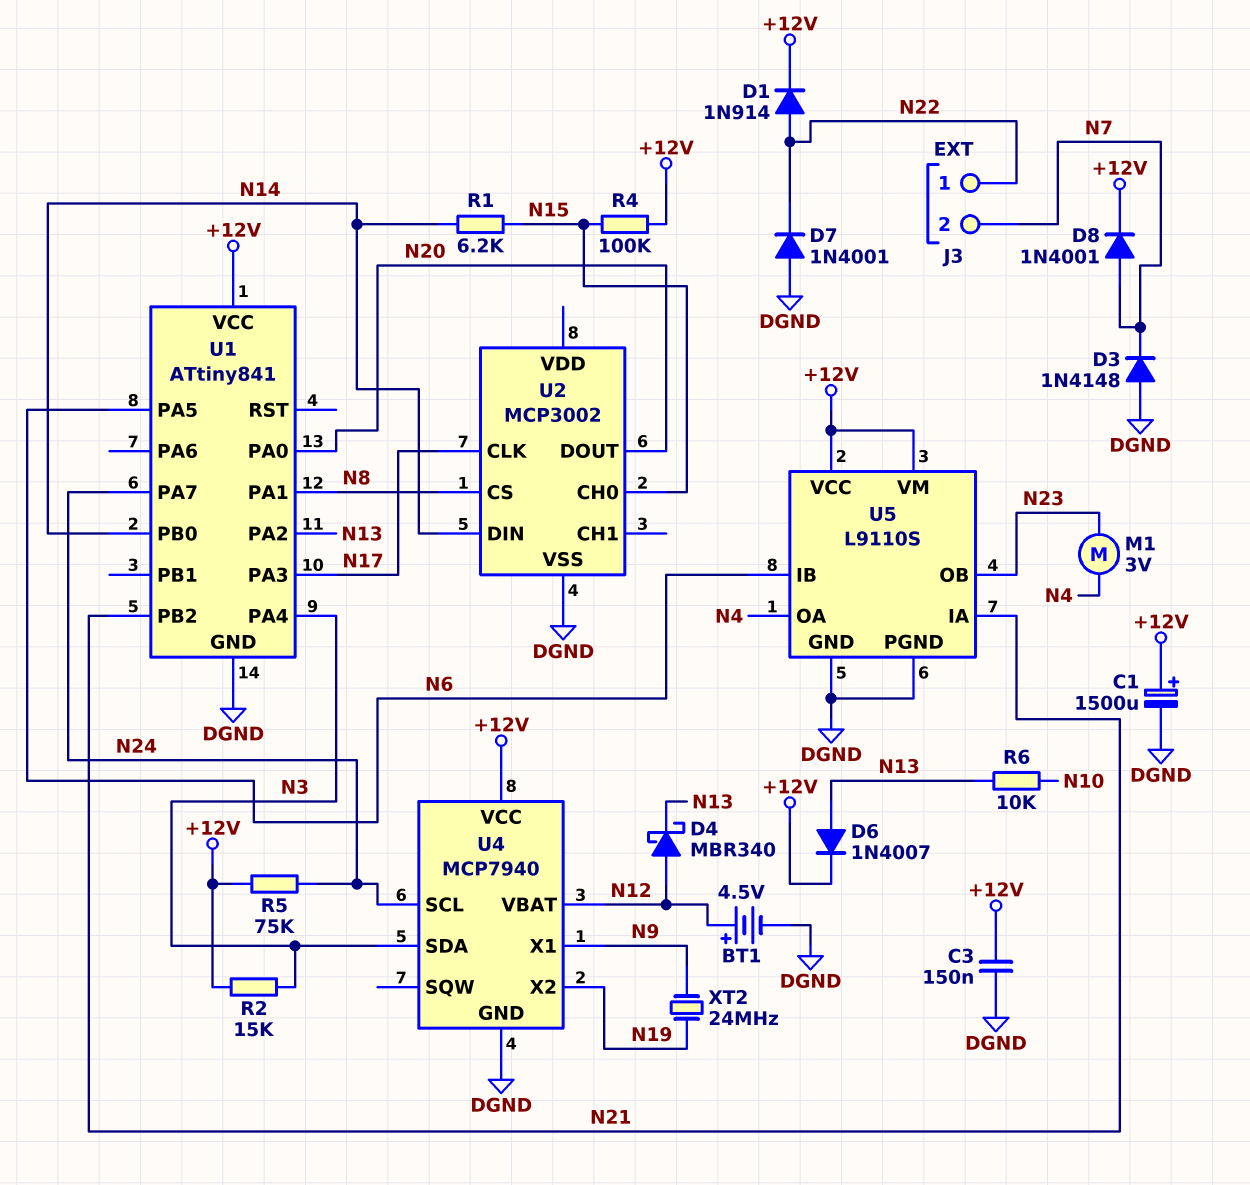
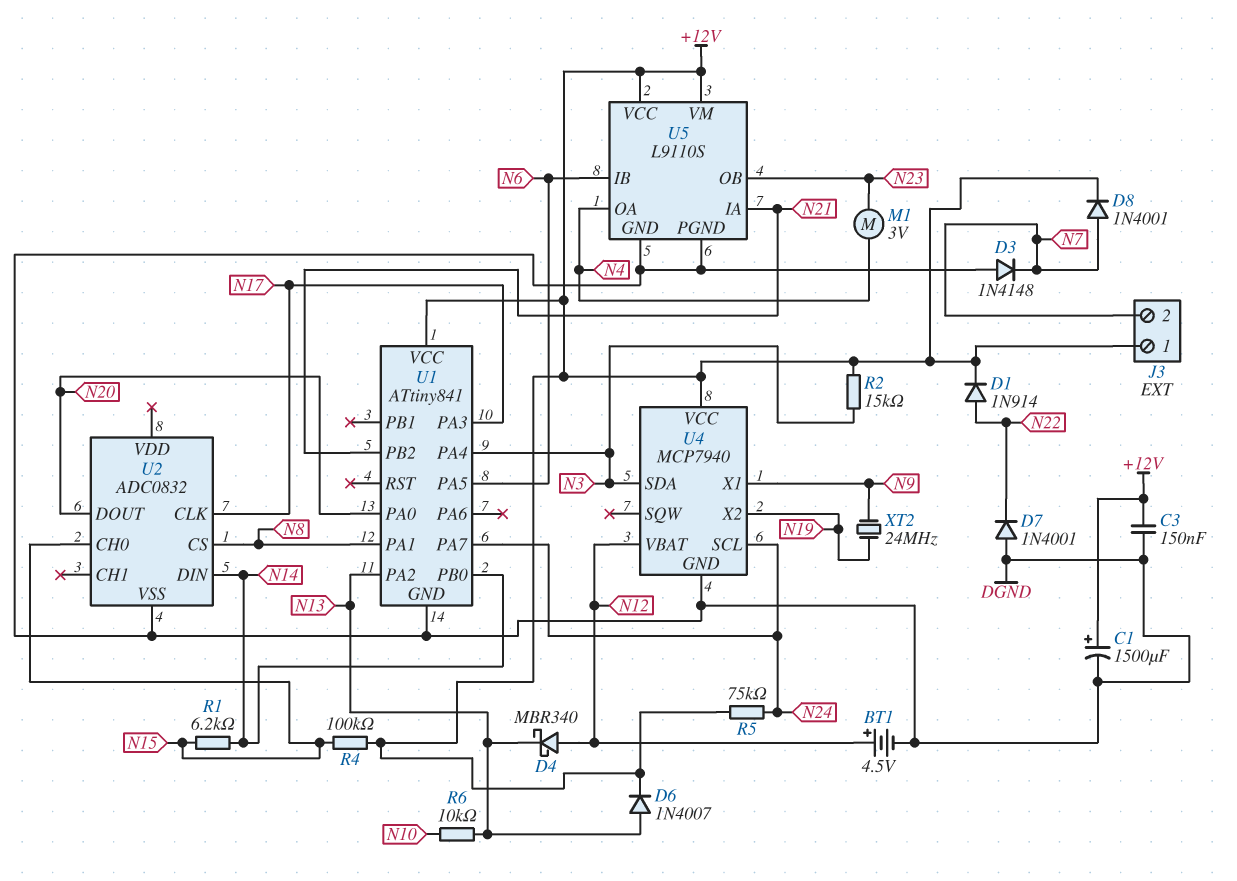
J3 pin 1: N22 -> +12V
U2: MCP3002 -> ADC0832

